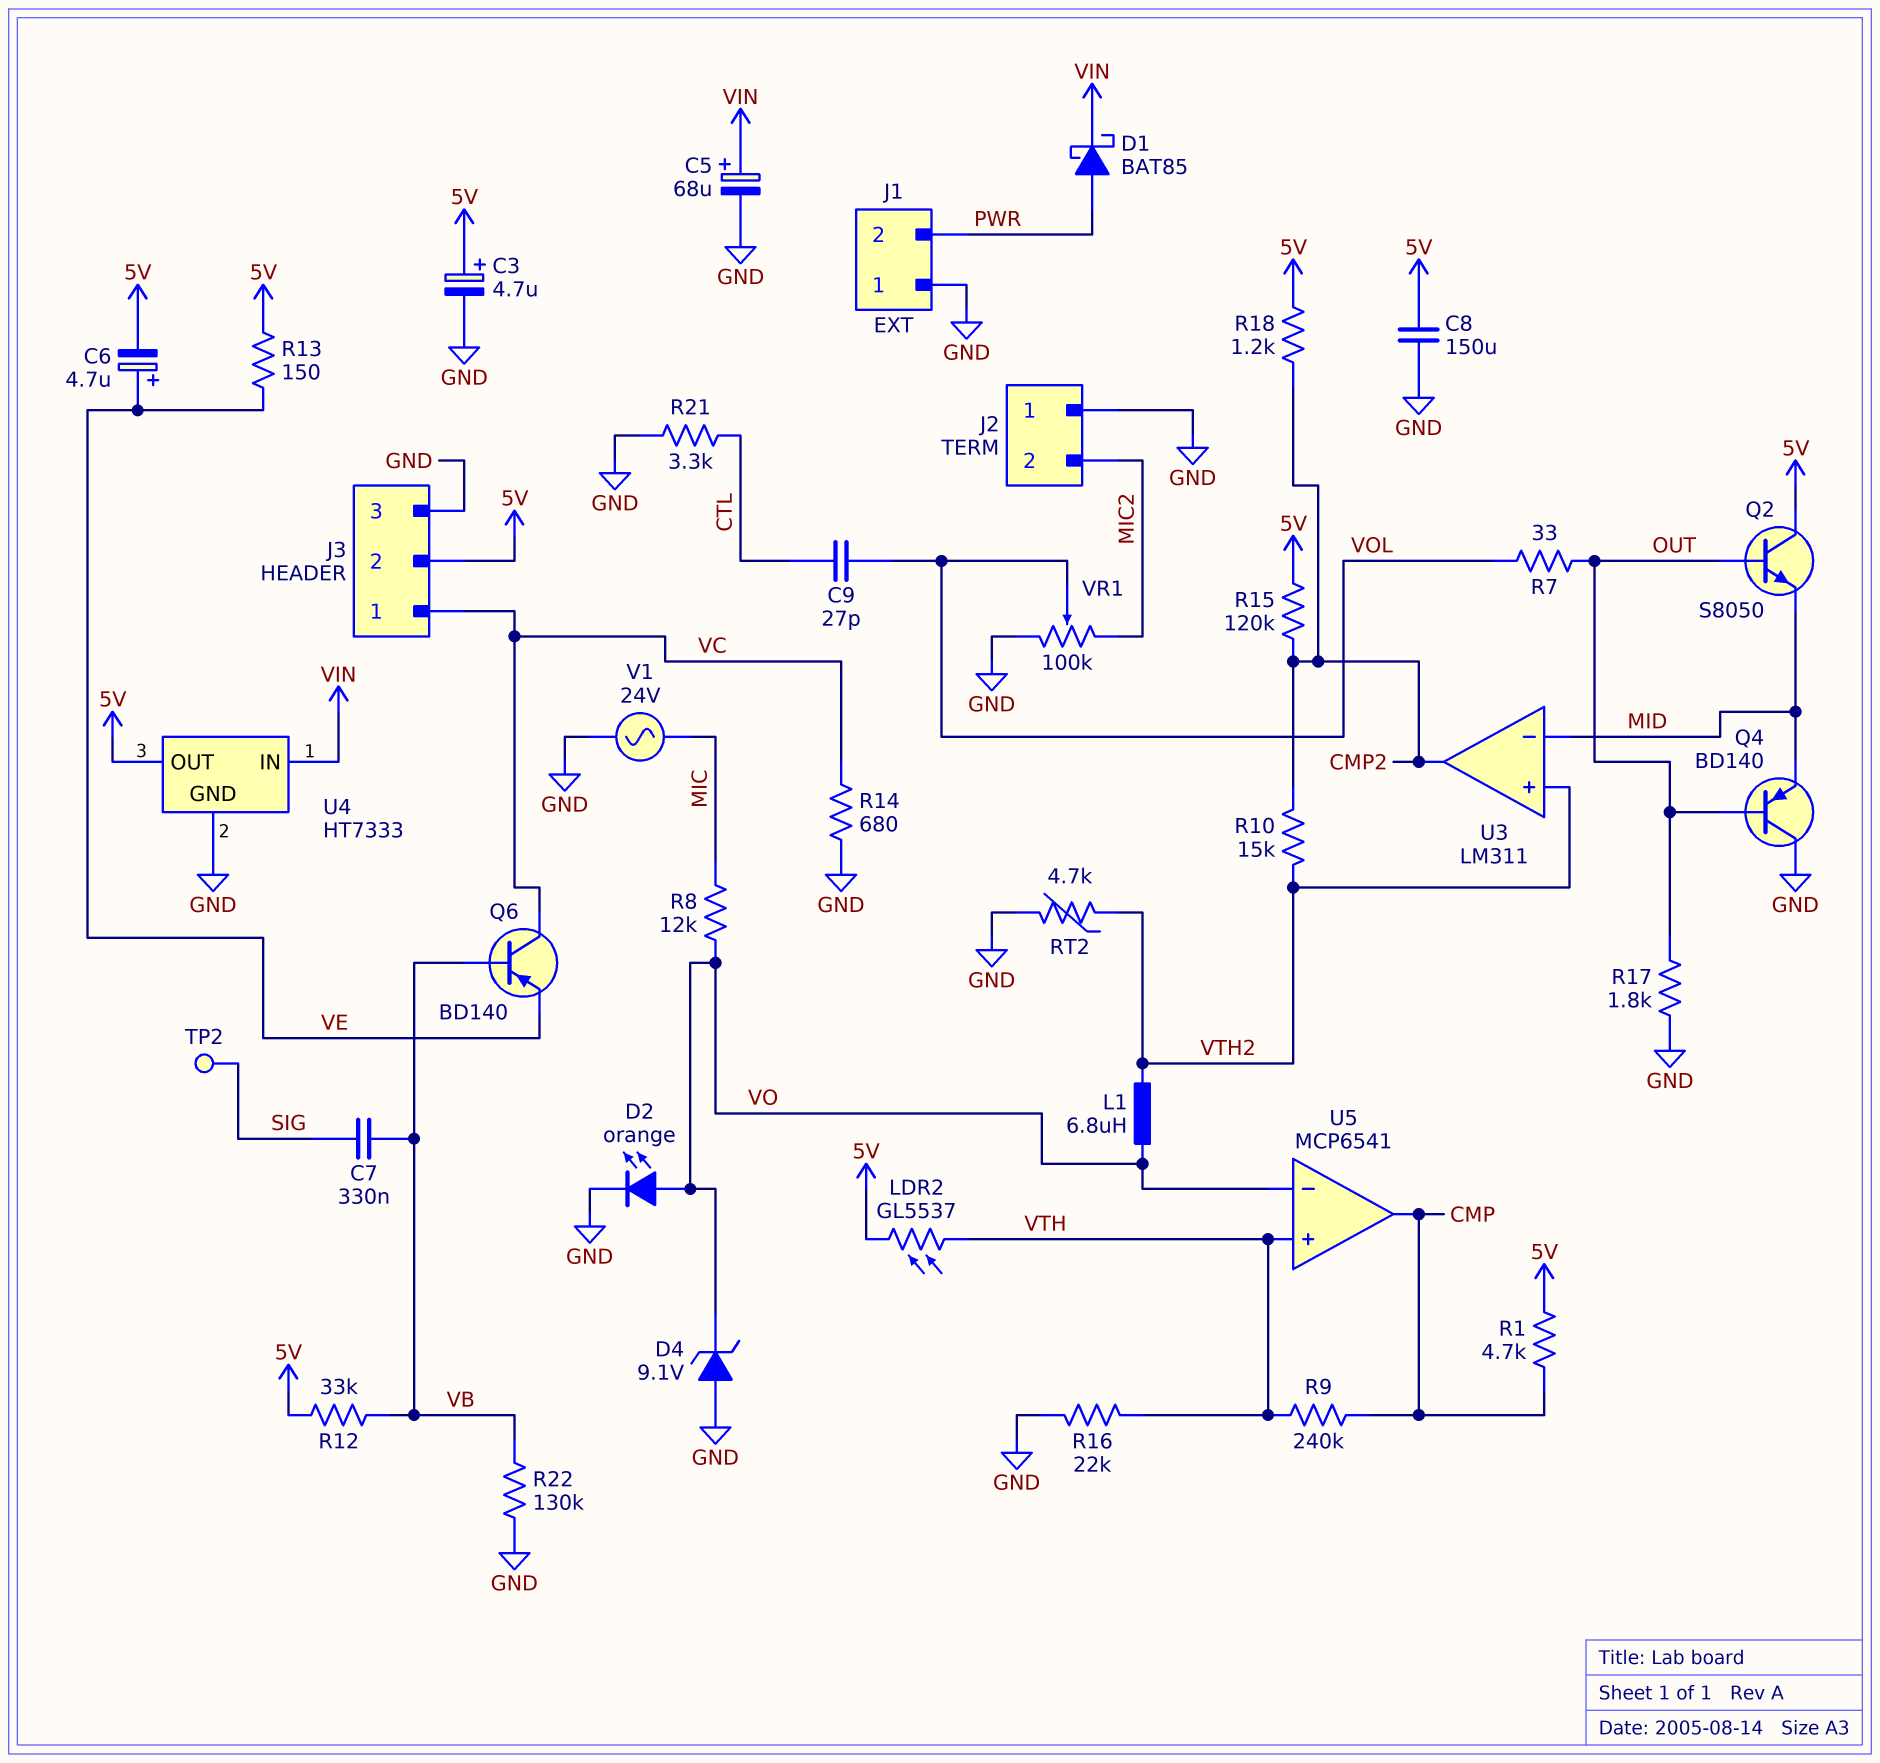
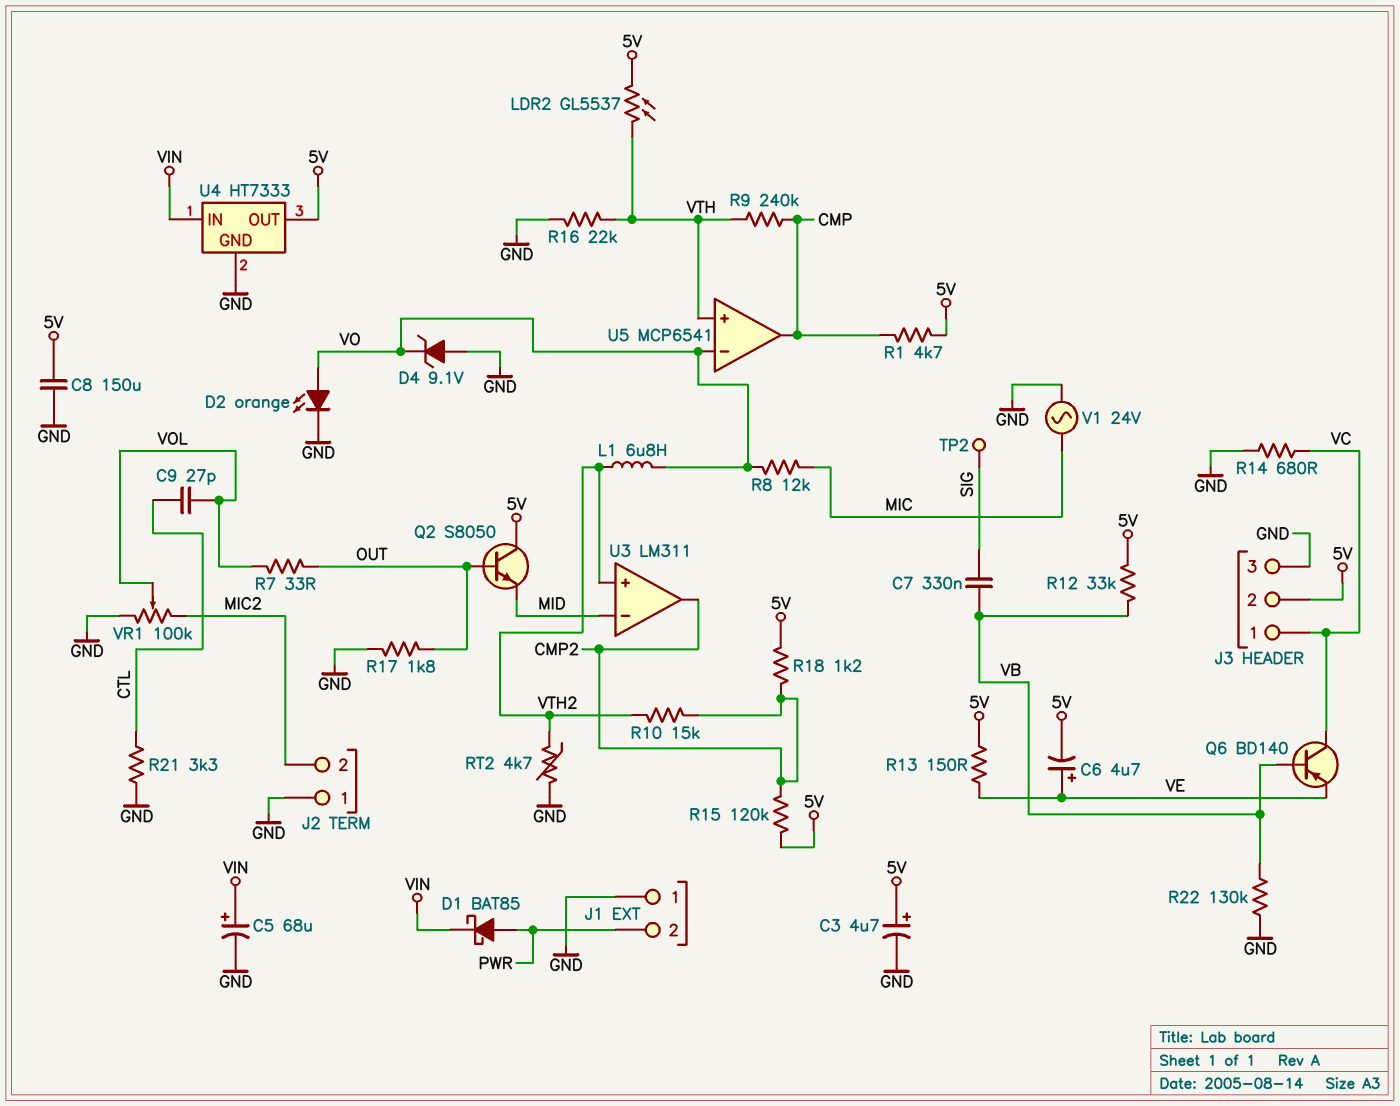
Q4: PNP BD140 (B OUT, C GND, E MID) -> none

